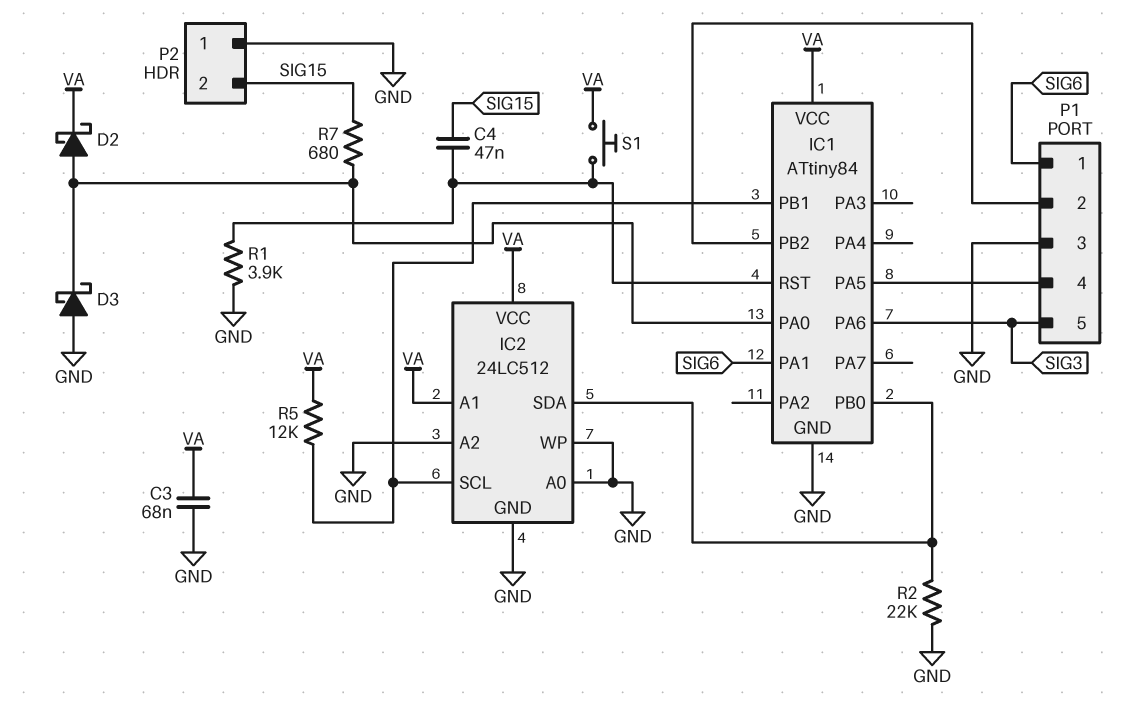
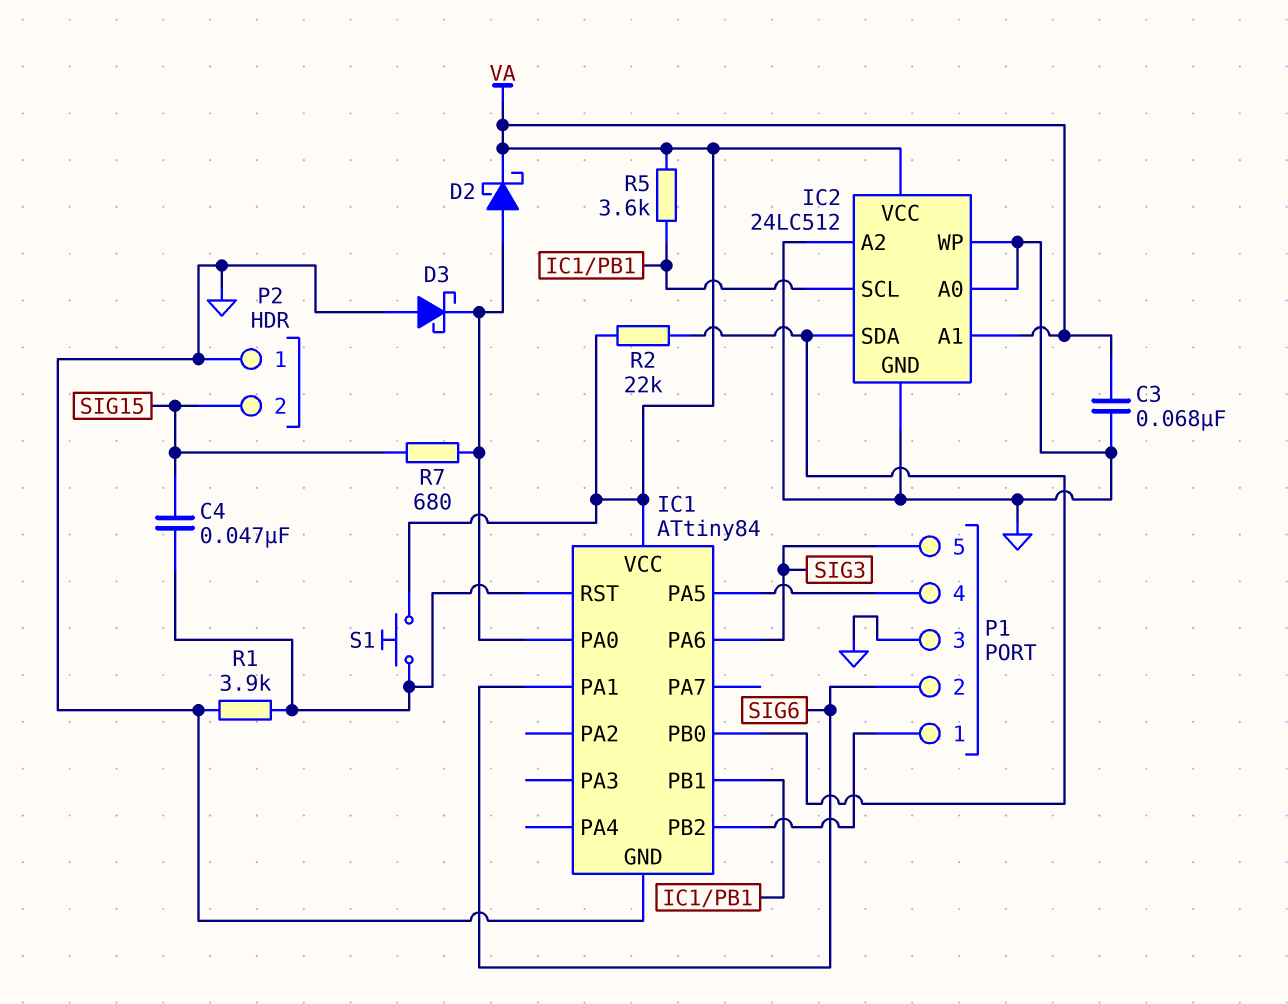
P1 pin 1: SIG6 -> IC1/PB2
P1 pin 2: IC1/PB2 -> SIG6
R2: 22k (GND, IC1/PB0) -> 22k (IC1/PB0, VA)
R5: 12k (IC1/PB1, VA) -> 3.6k (IC1/PB1, VA)

